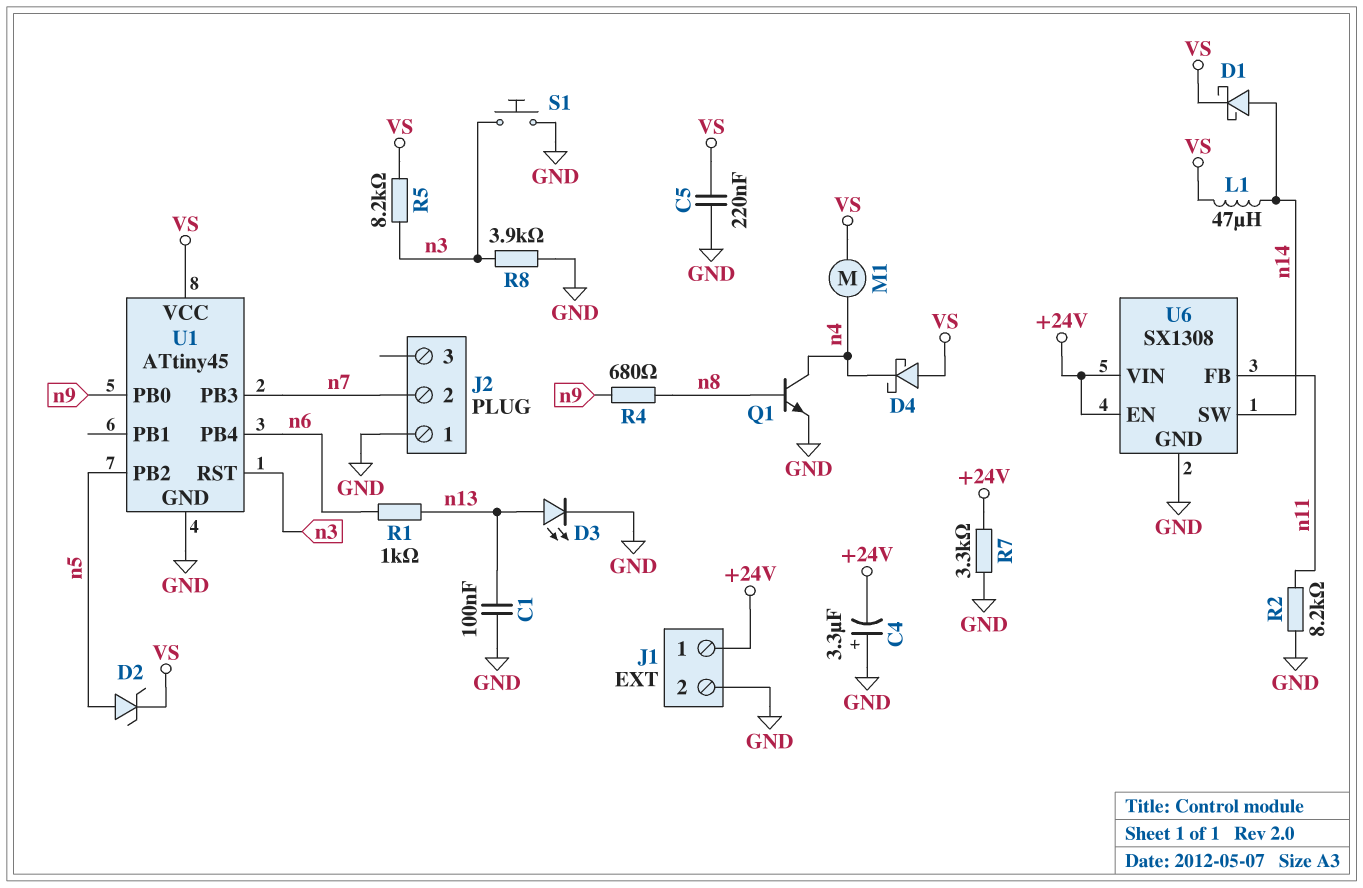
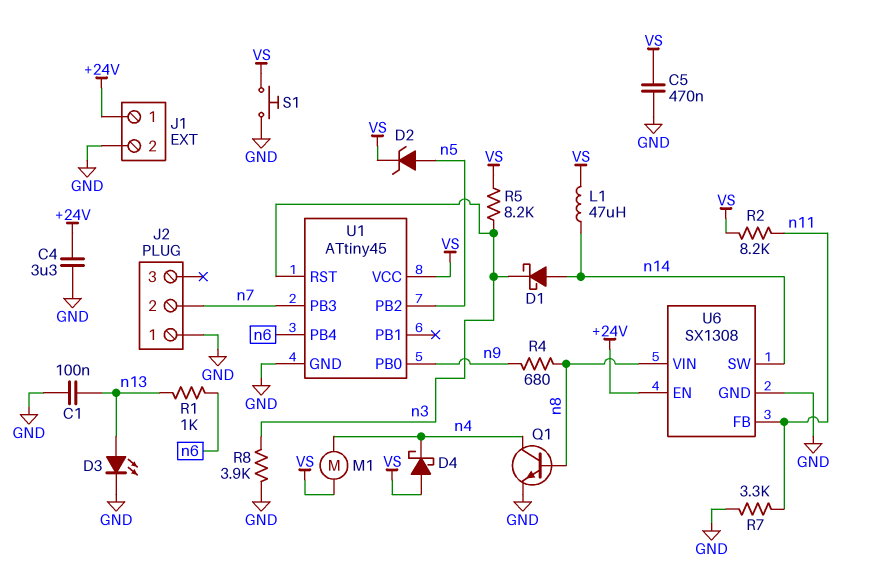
C4: 3.3uF (plus GND, minus +24V) -> 3.3uF (+24V, GND)
C5: 220nF (GND, VS) -> 470nF (GND, VS)
D1: schottky (A n14, K VS) -> schottky (A n14, K n3)
R2: 8.2k (GND, n11) -> 8.2k (VS, n11)
R7: 3.3k (+24V, GND) -> 3.3k (GND, n11)
S1: button (GND, n3) -> button (GND, VS)
U6 pin VIN: +24V -> n8

